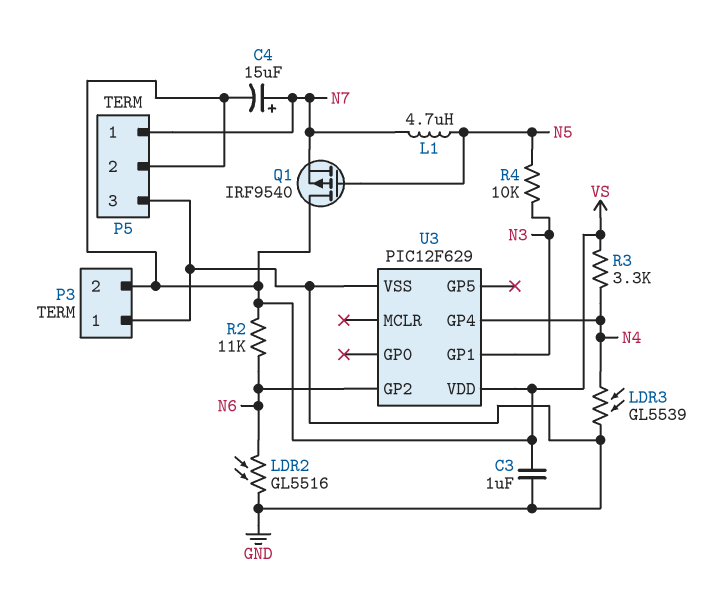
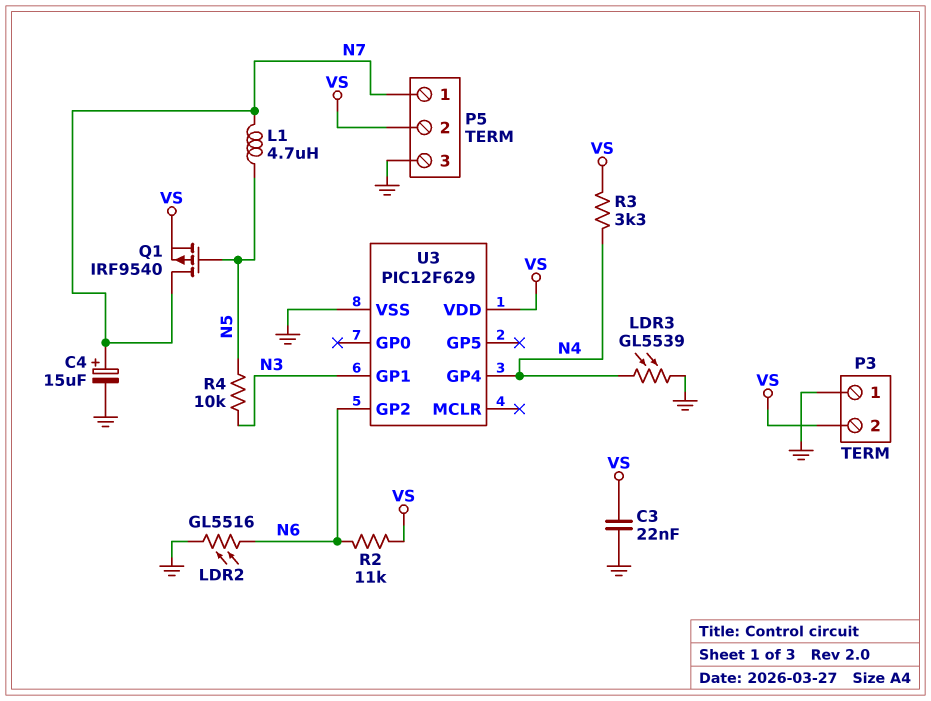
C3: 1uF (GND, VS) -> 22nF (GND, VS)
C4: 15uF (plus N7, minus VS) -> 15uF (plus N7, minus GND)
Q1: PMOS IRF9540 (G N5, D VS, S N7) -> PMOS IRF9540 (G N5, D N7, S VS)

